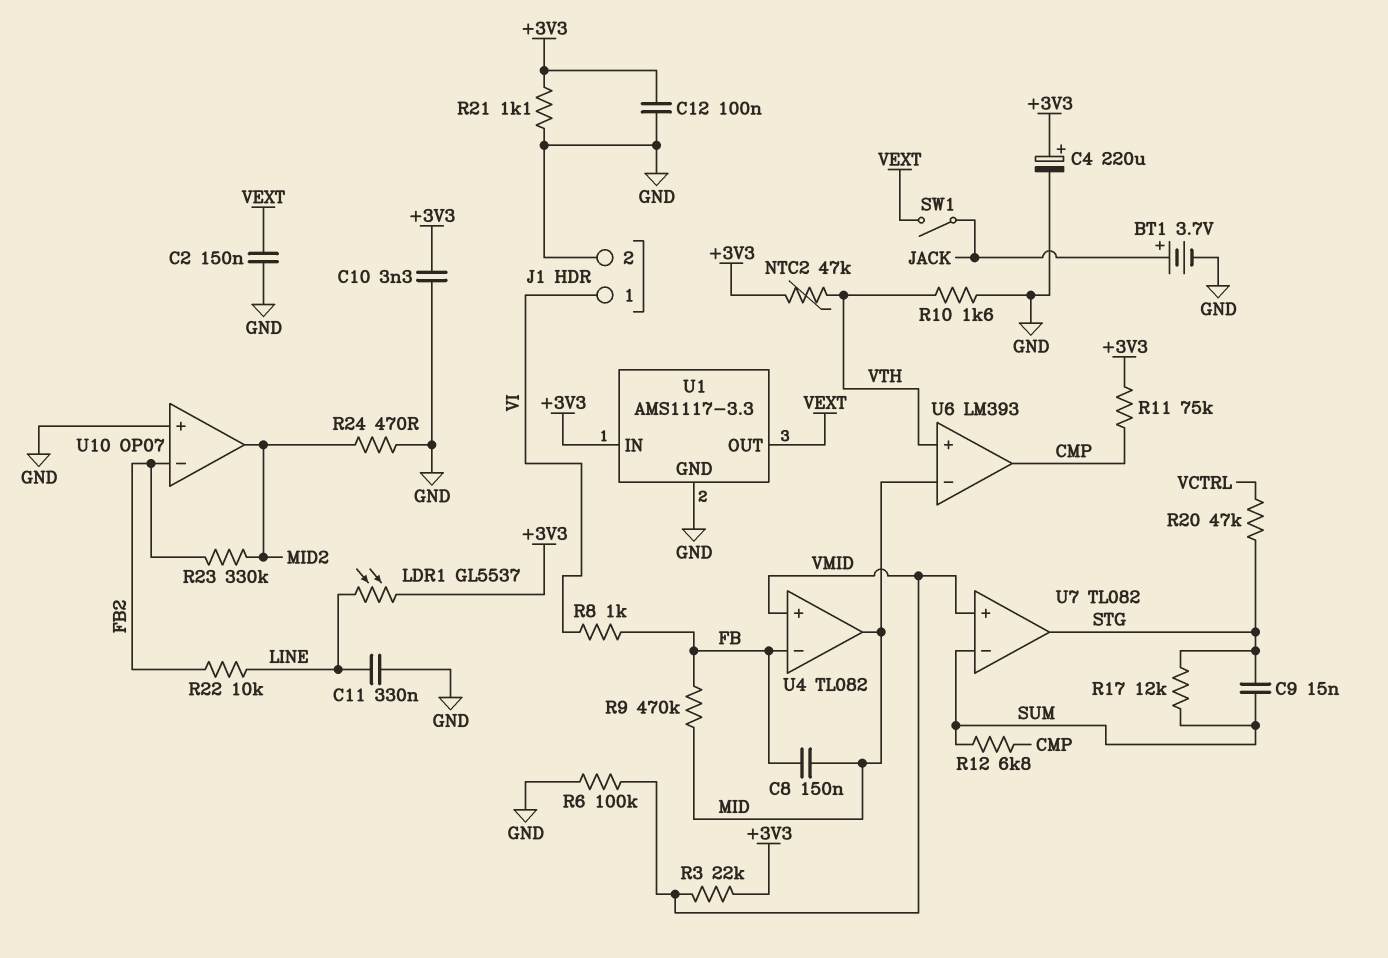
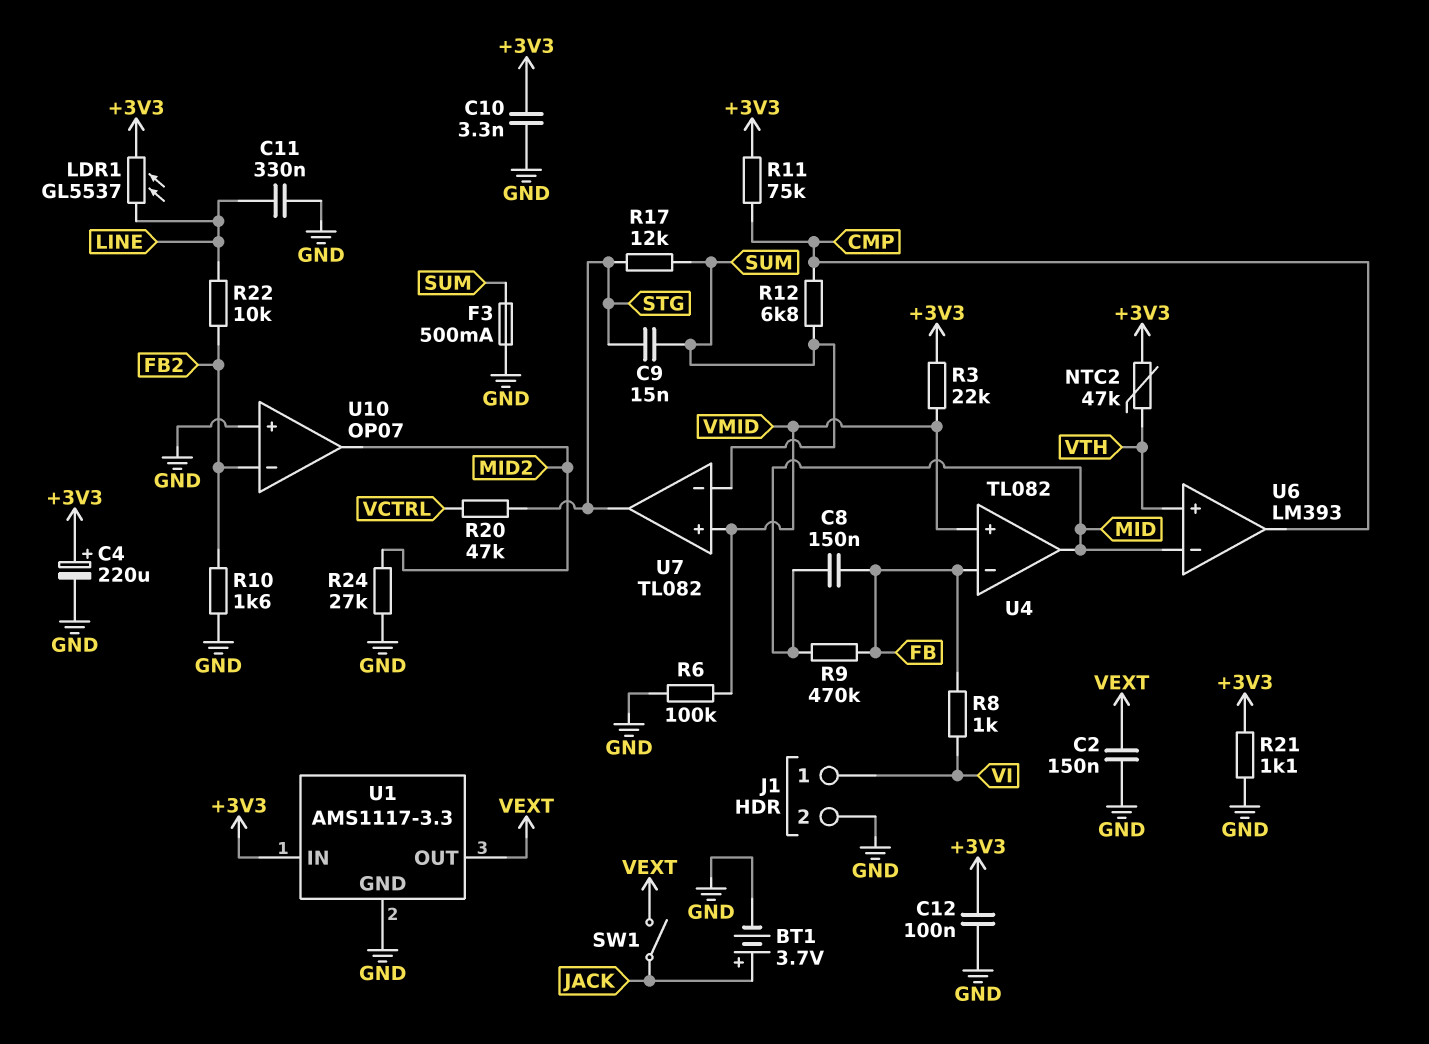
F3: none -> 500mA (GND, SUM)
R10: 1.6k (GND, VTH) -> 1.6k (FB2, GND)
R23: 330k (FB2, MID2) -> none
R24: 470 (GND, MID2) -> 27k (GND, MID2)

